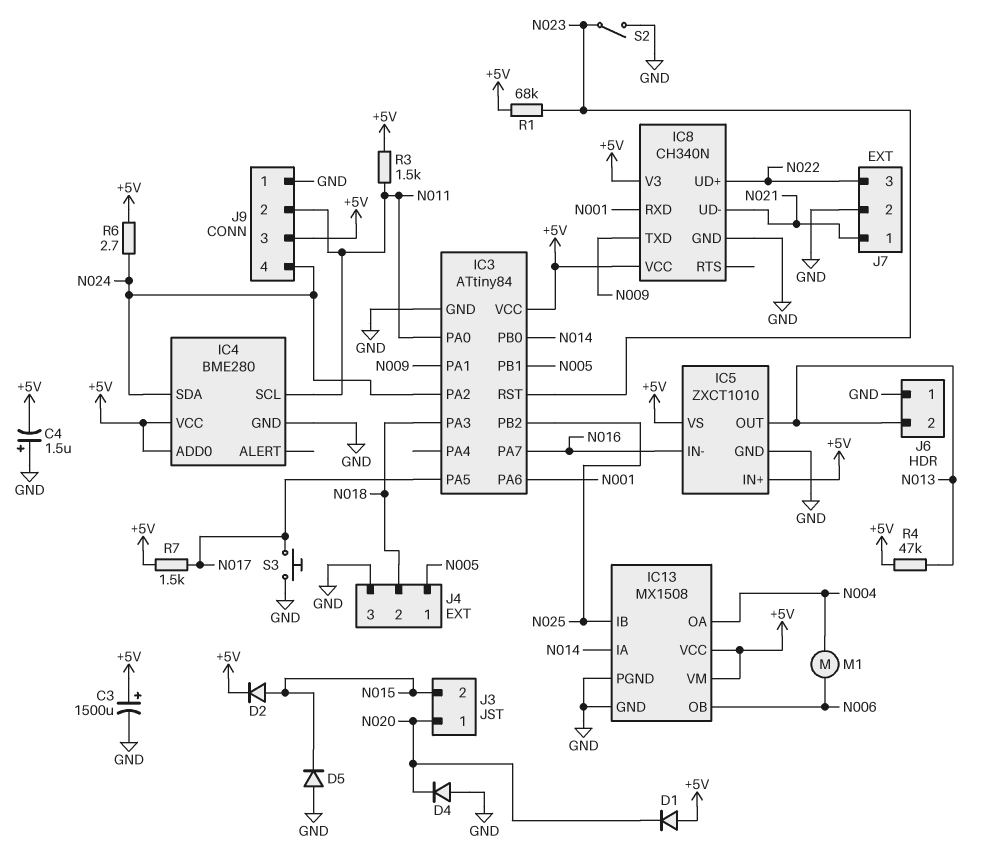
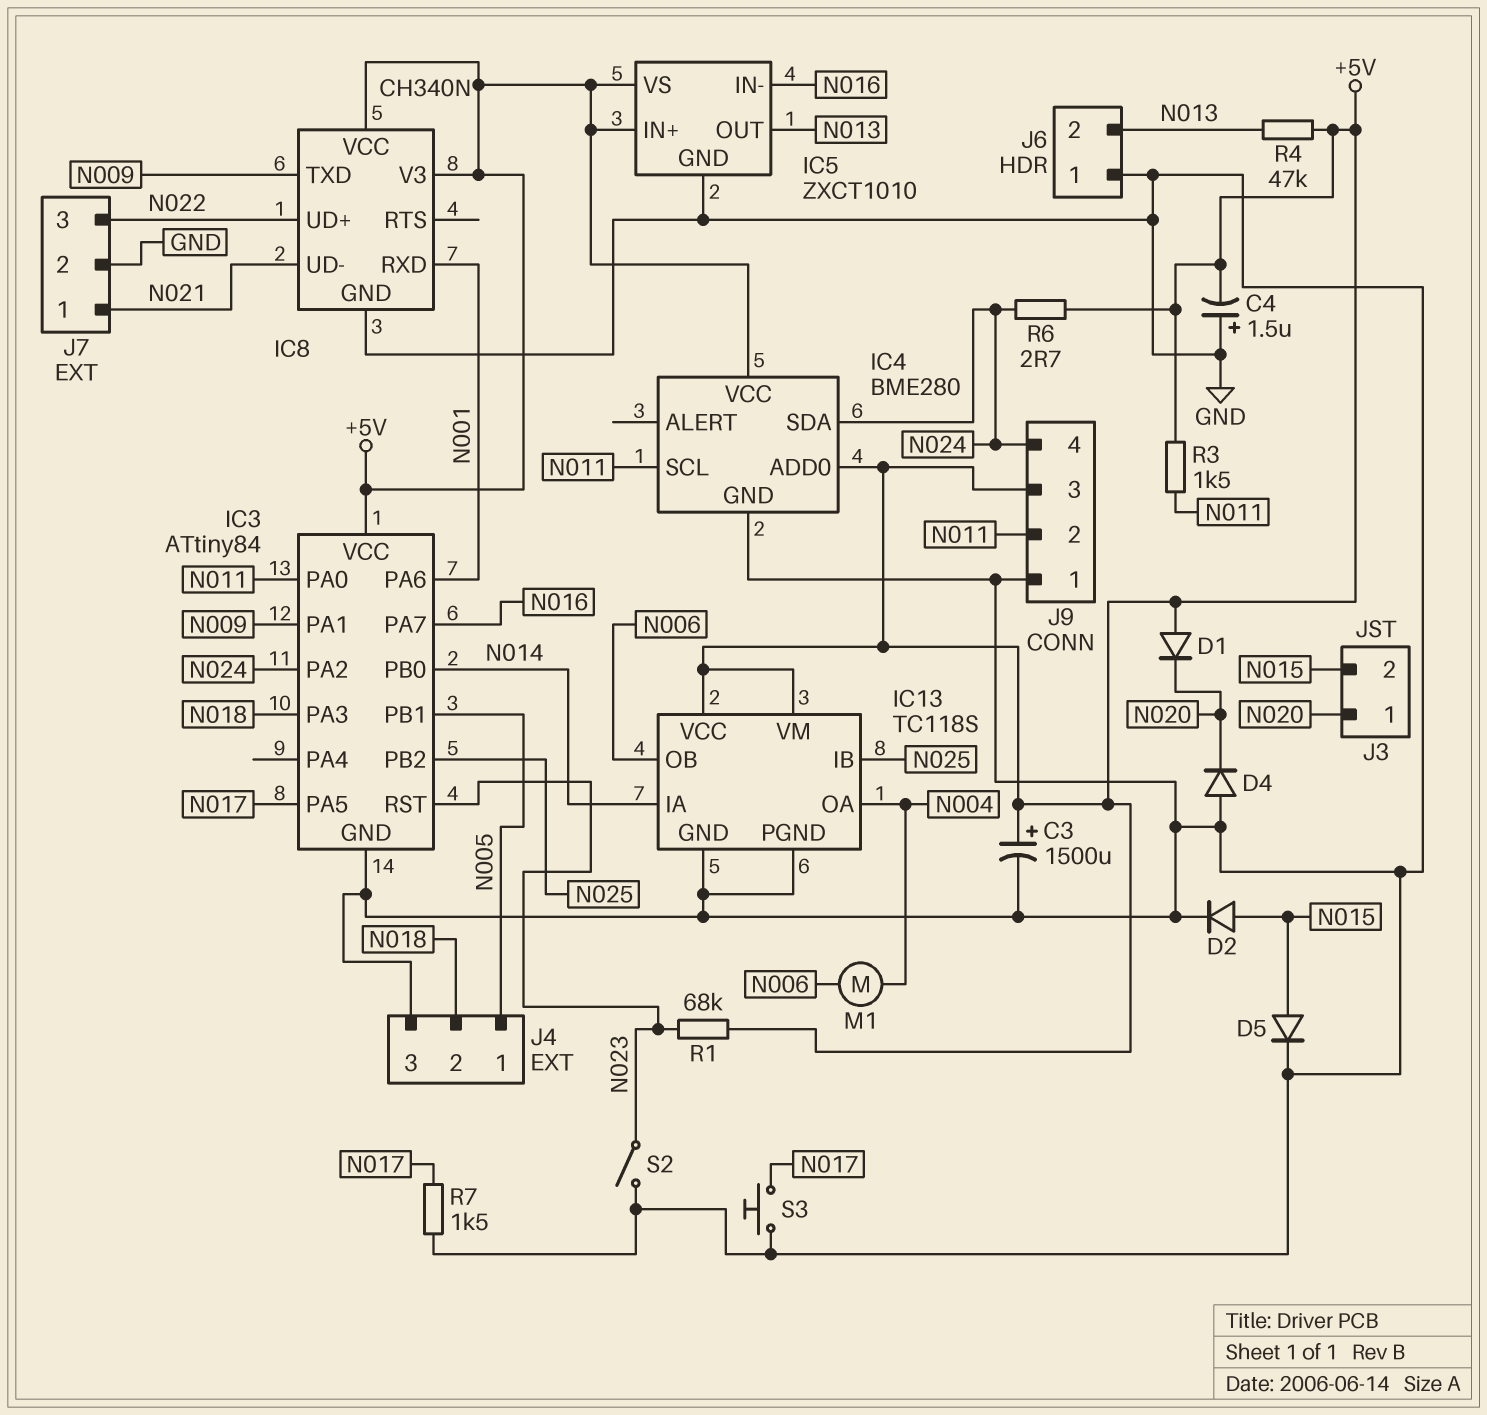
D2: diode (A N015, K +5V) -> diode (A N015, K GND)
D5: diode (A GND, K N015) -> diode (A N015, K GND)
IC13: MX1508 -> TC118S
R7: 1.5k (+5V, N017) -> 1.5k (GND, N017)

